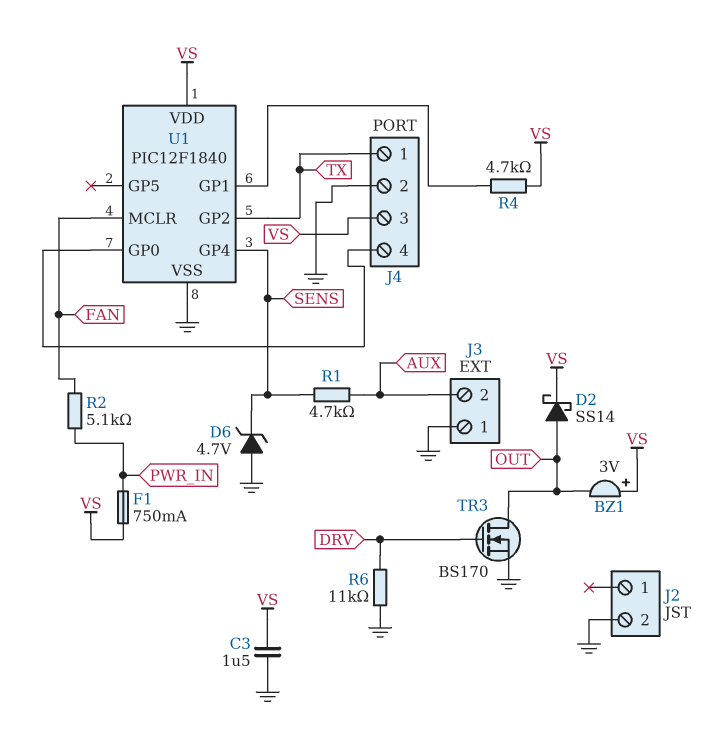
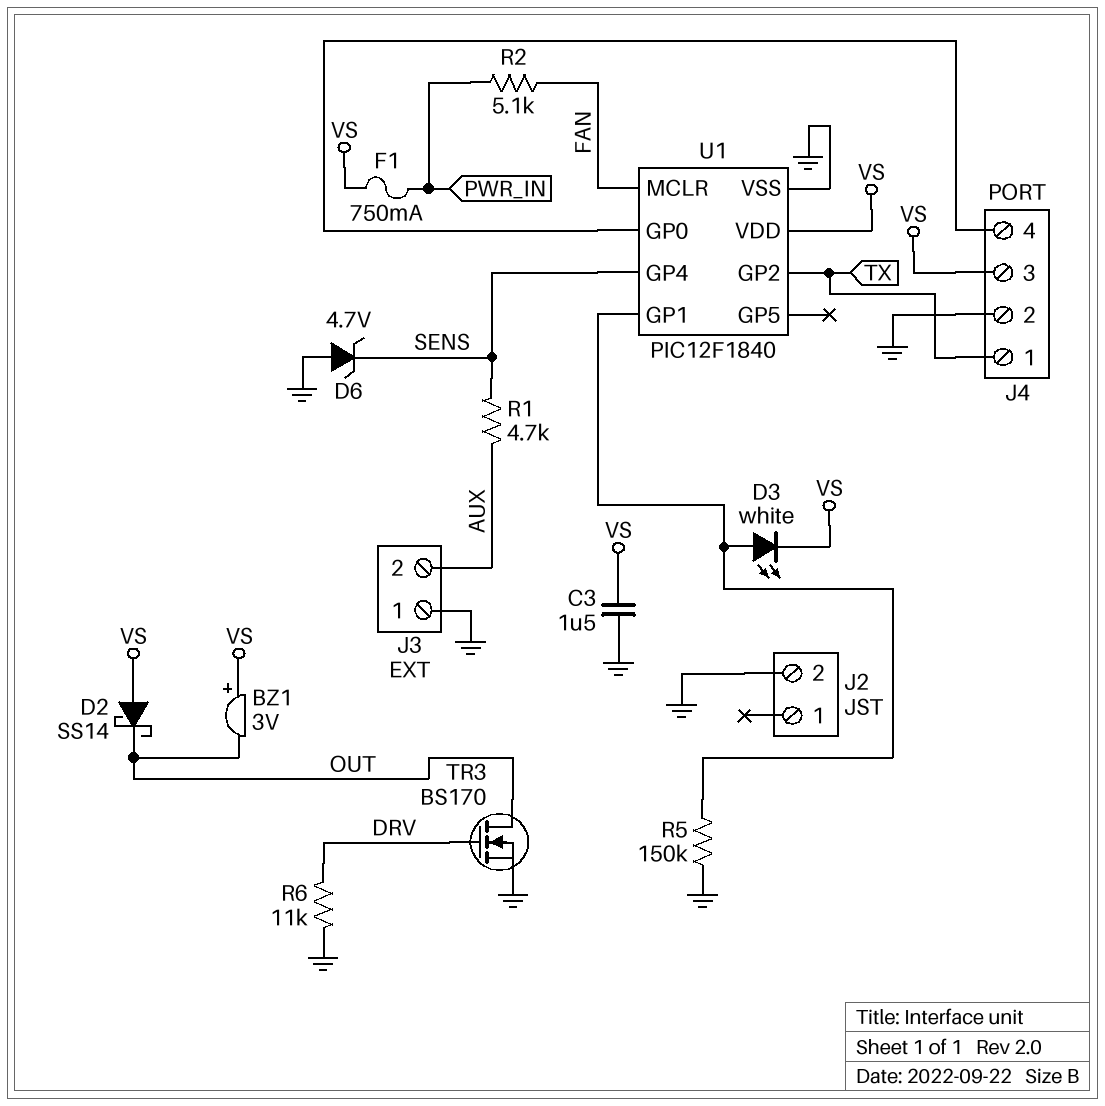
D2: schottky SS14 (A OUT, K VS) -> schottky SS14 (A VS, K OUT)
D3: none -> LED white (A U1/GP1, K VS)
R4: 4.7k (U1/GP1, VS) -> none
R5: none -> 150k (GND, U1/GP1)

